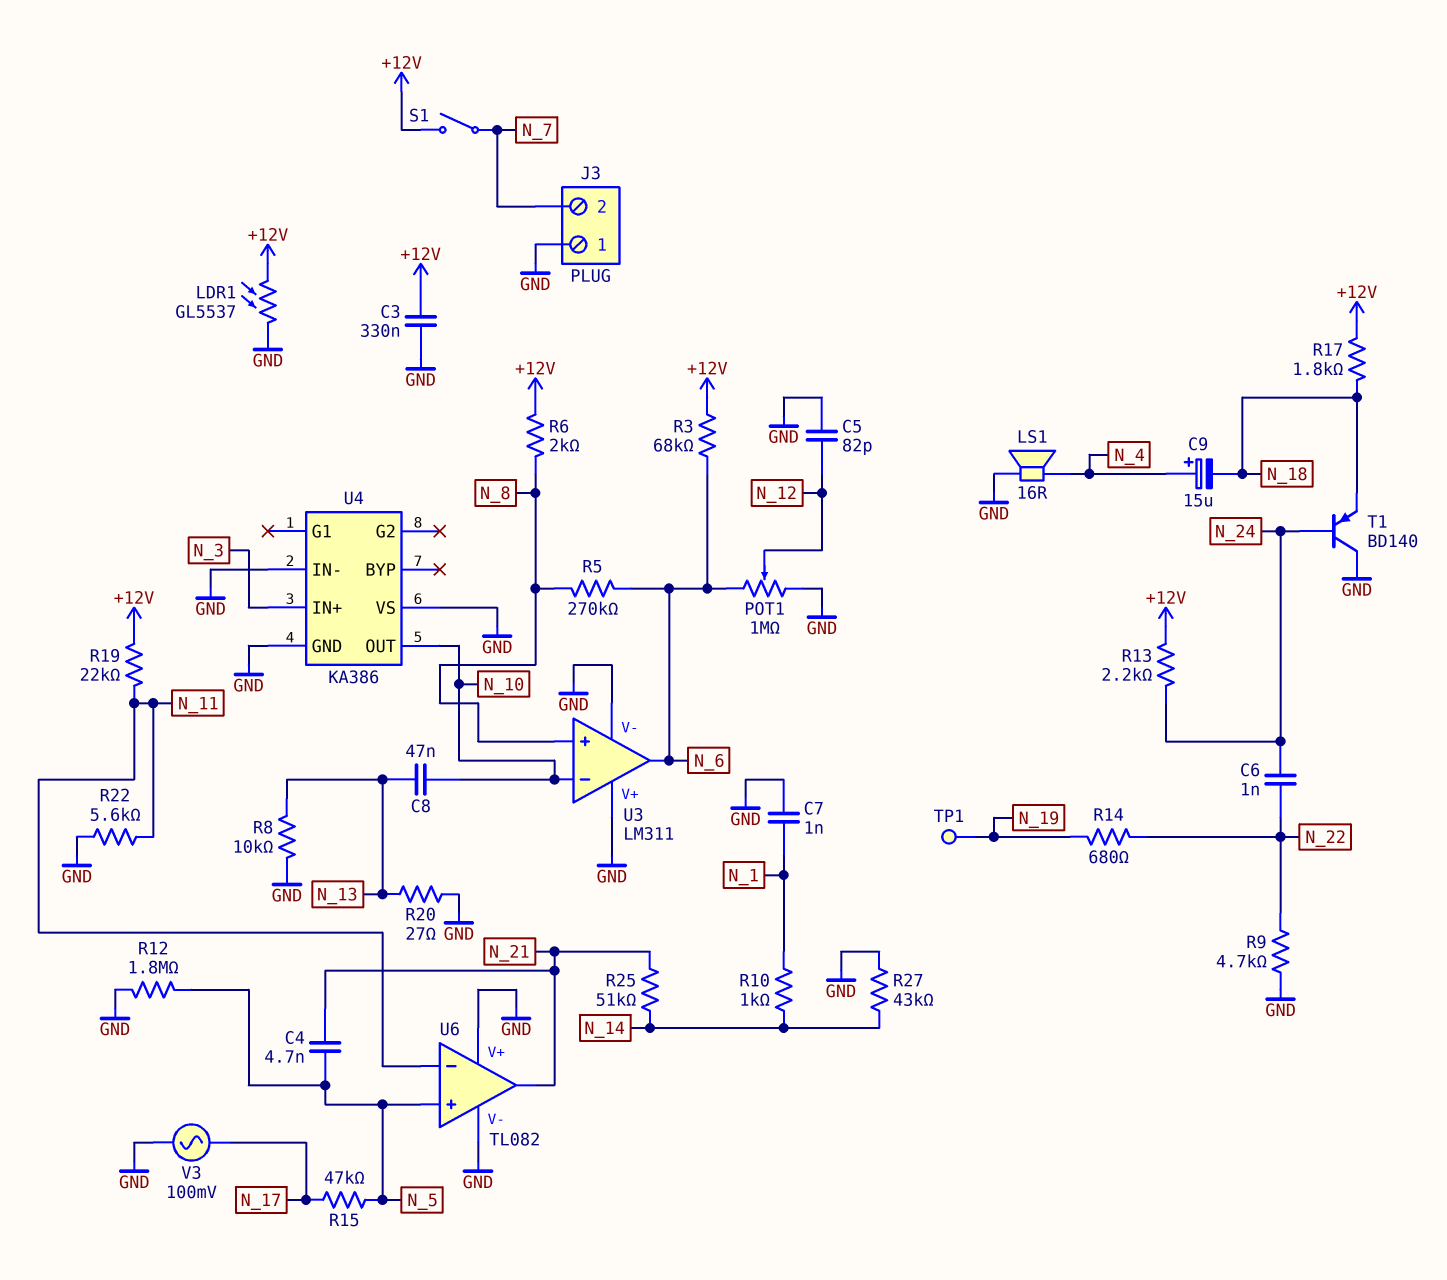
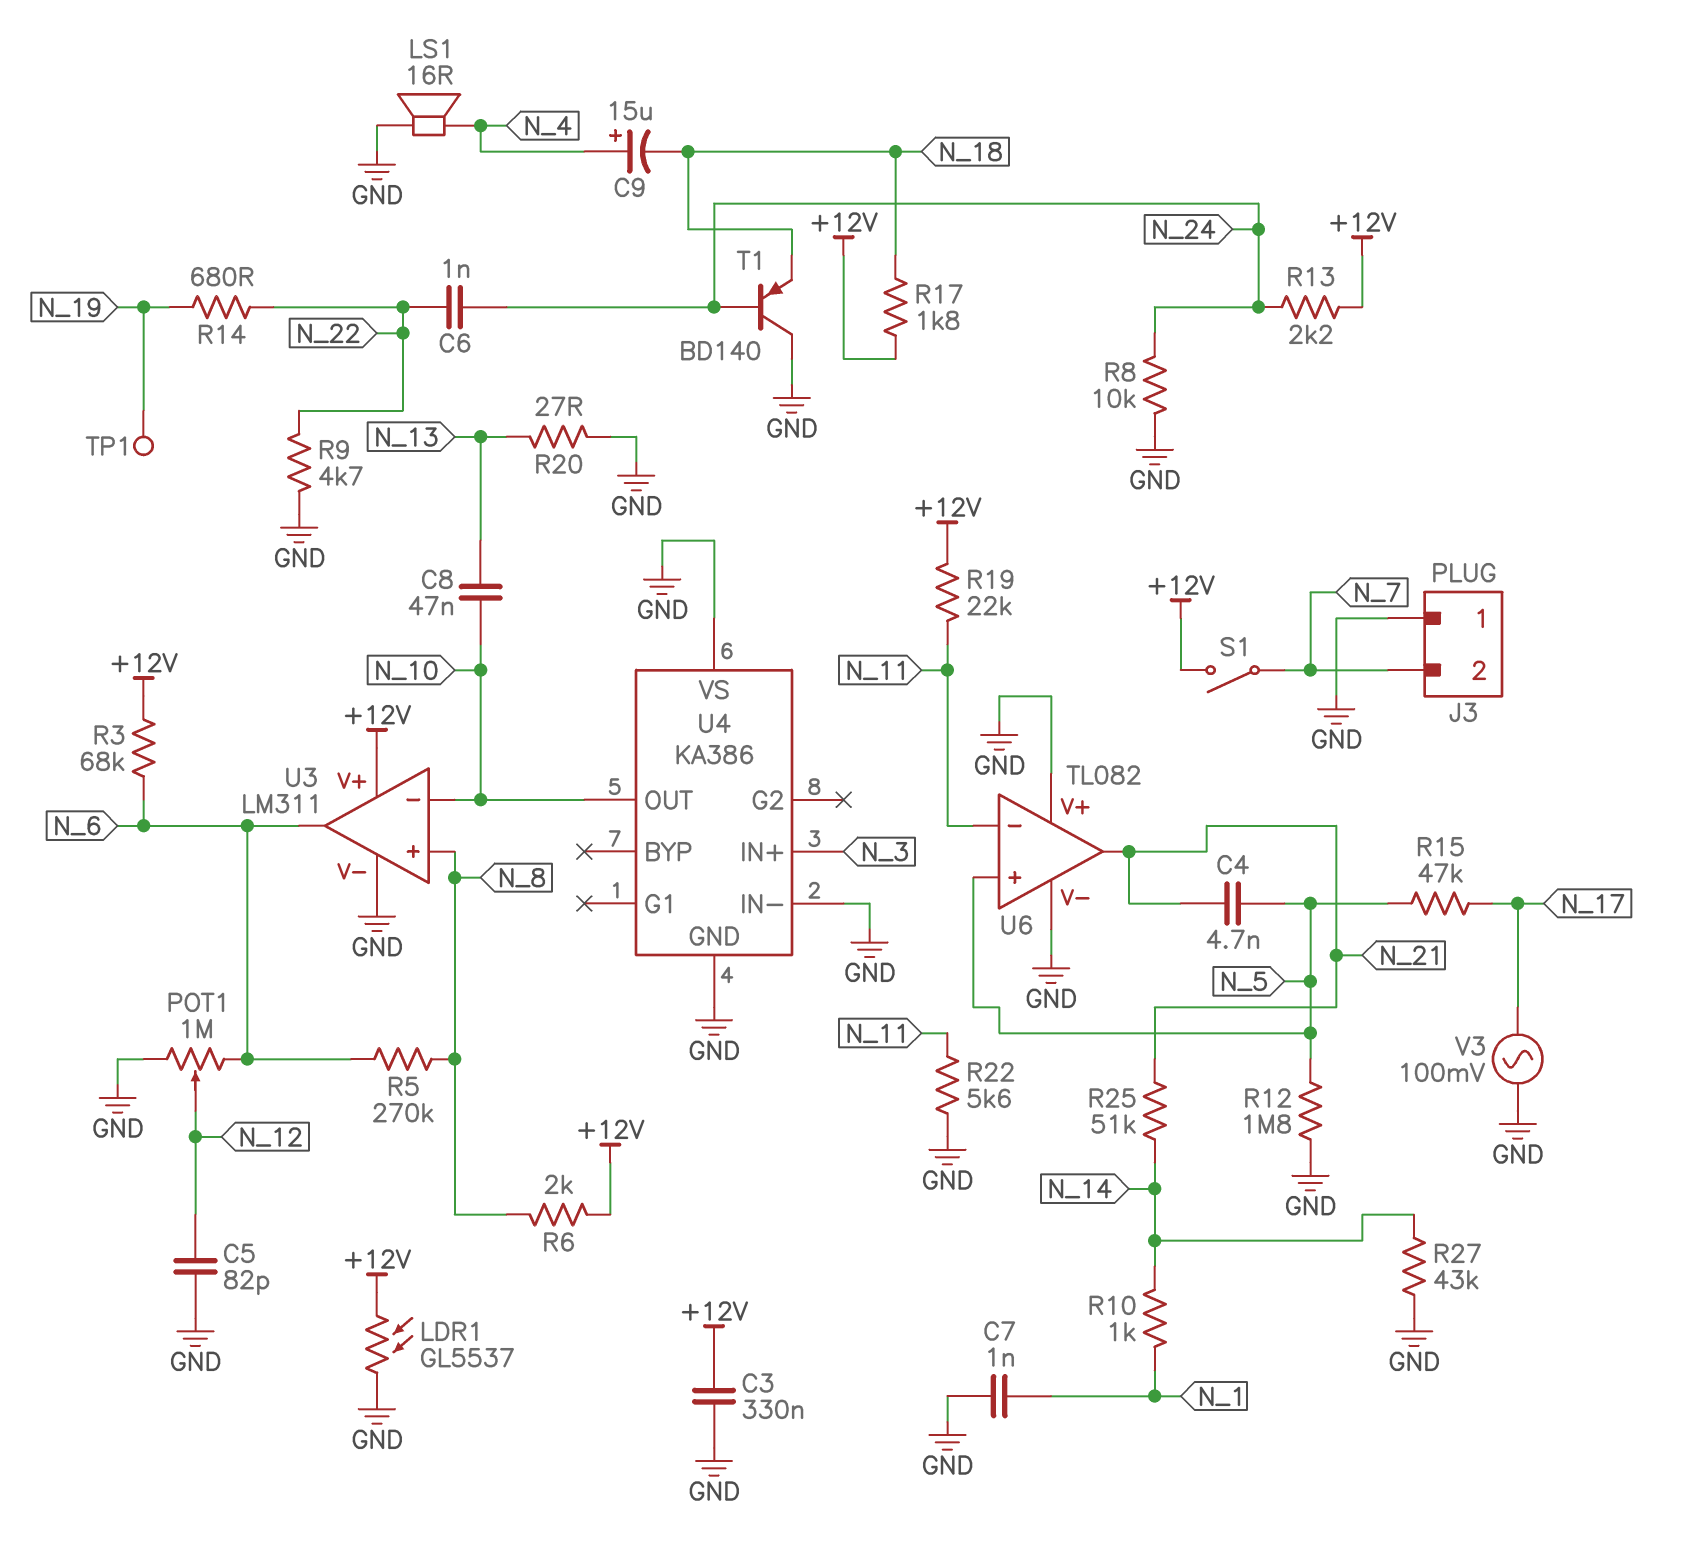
R8: 10k (GND, N_13) -> 10k (GND, N_24)
U3 pin V+: GND -> +12V

